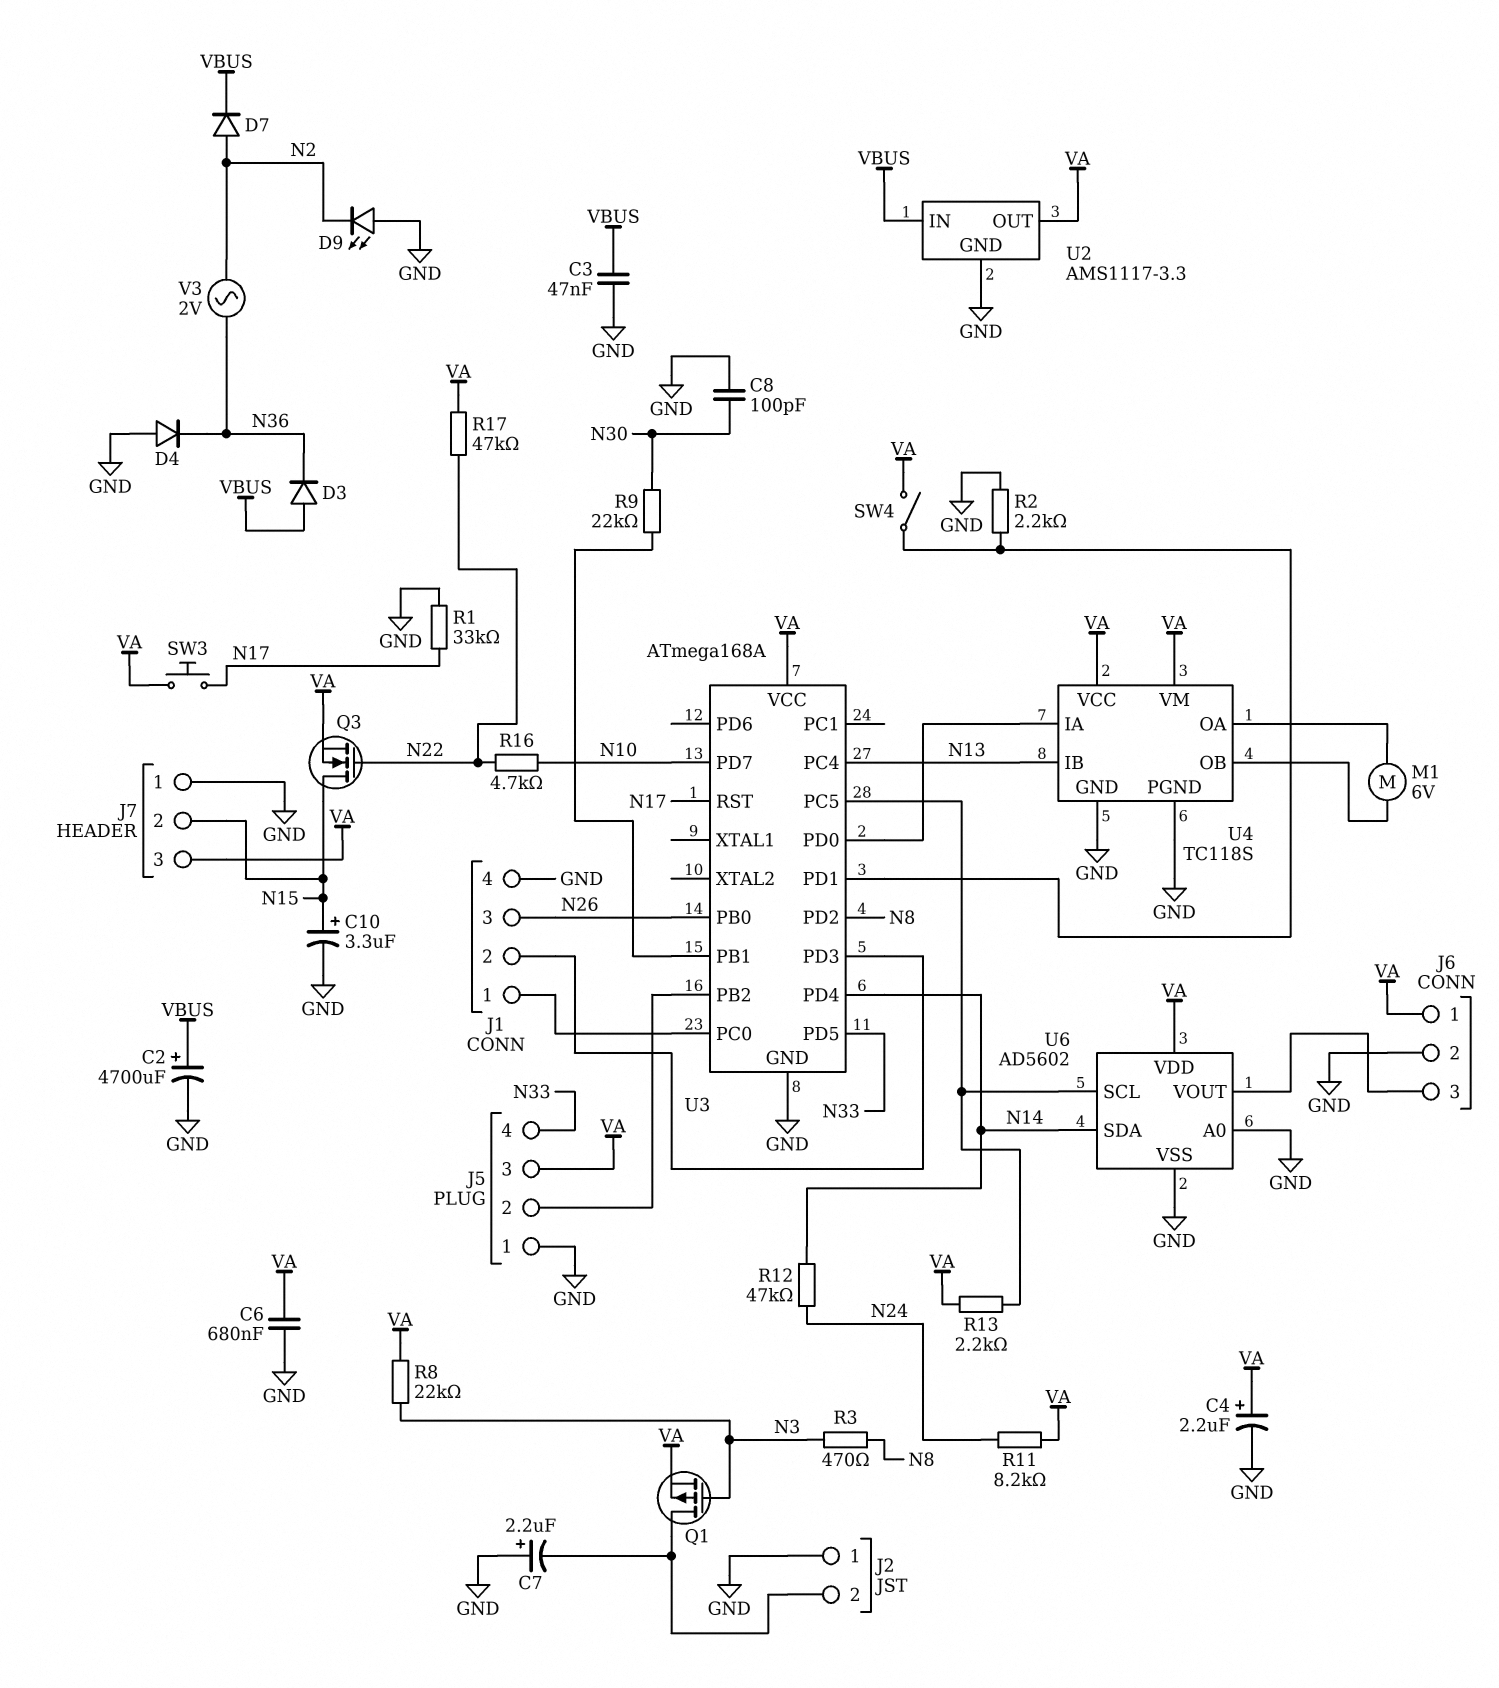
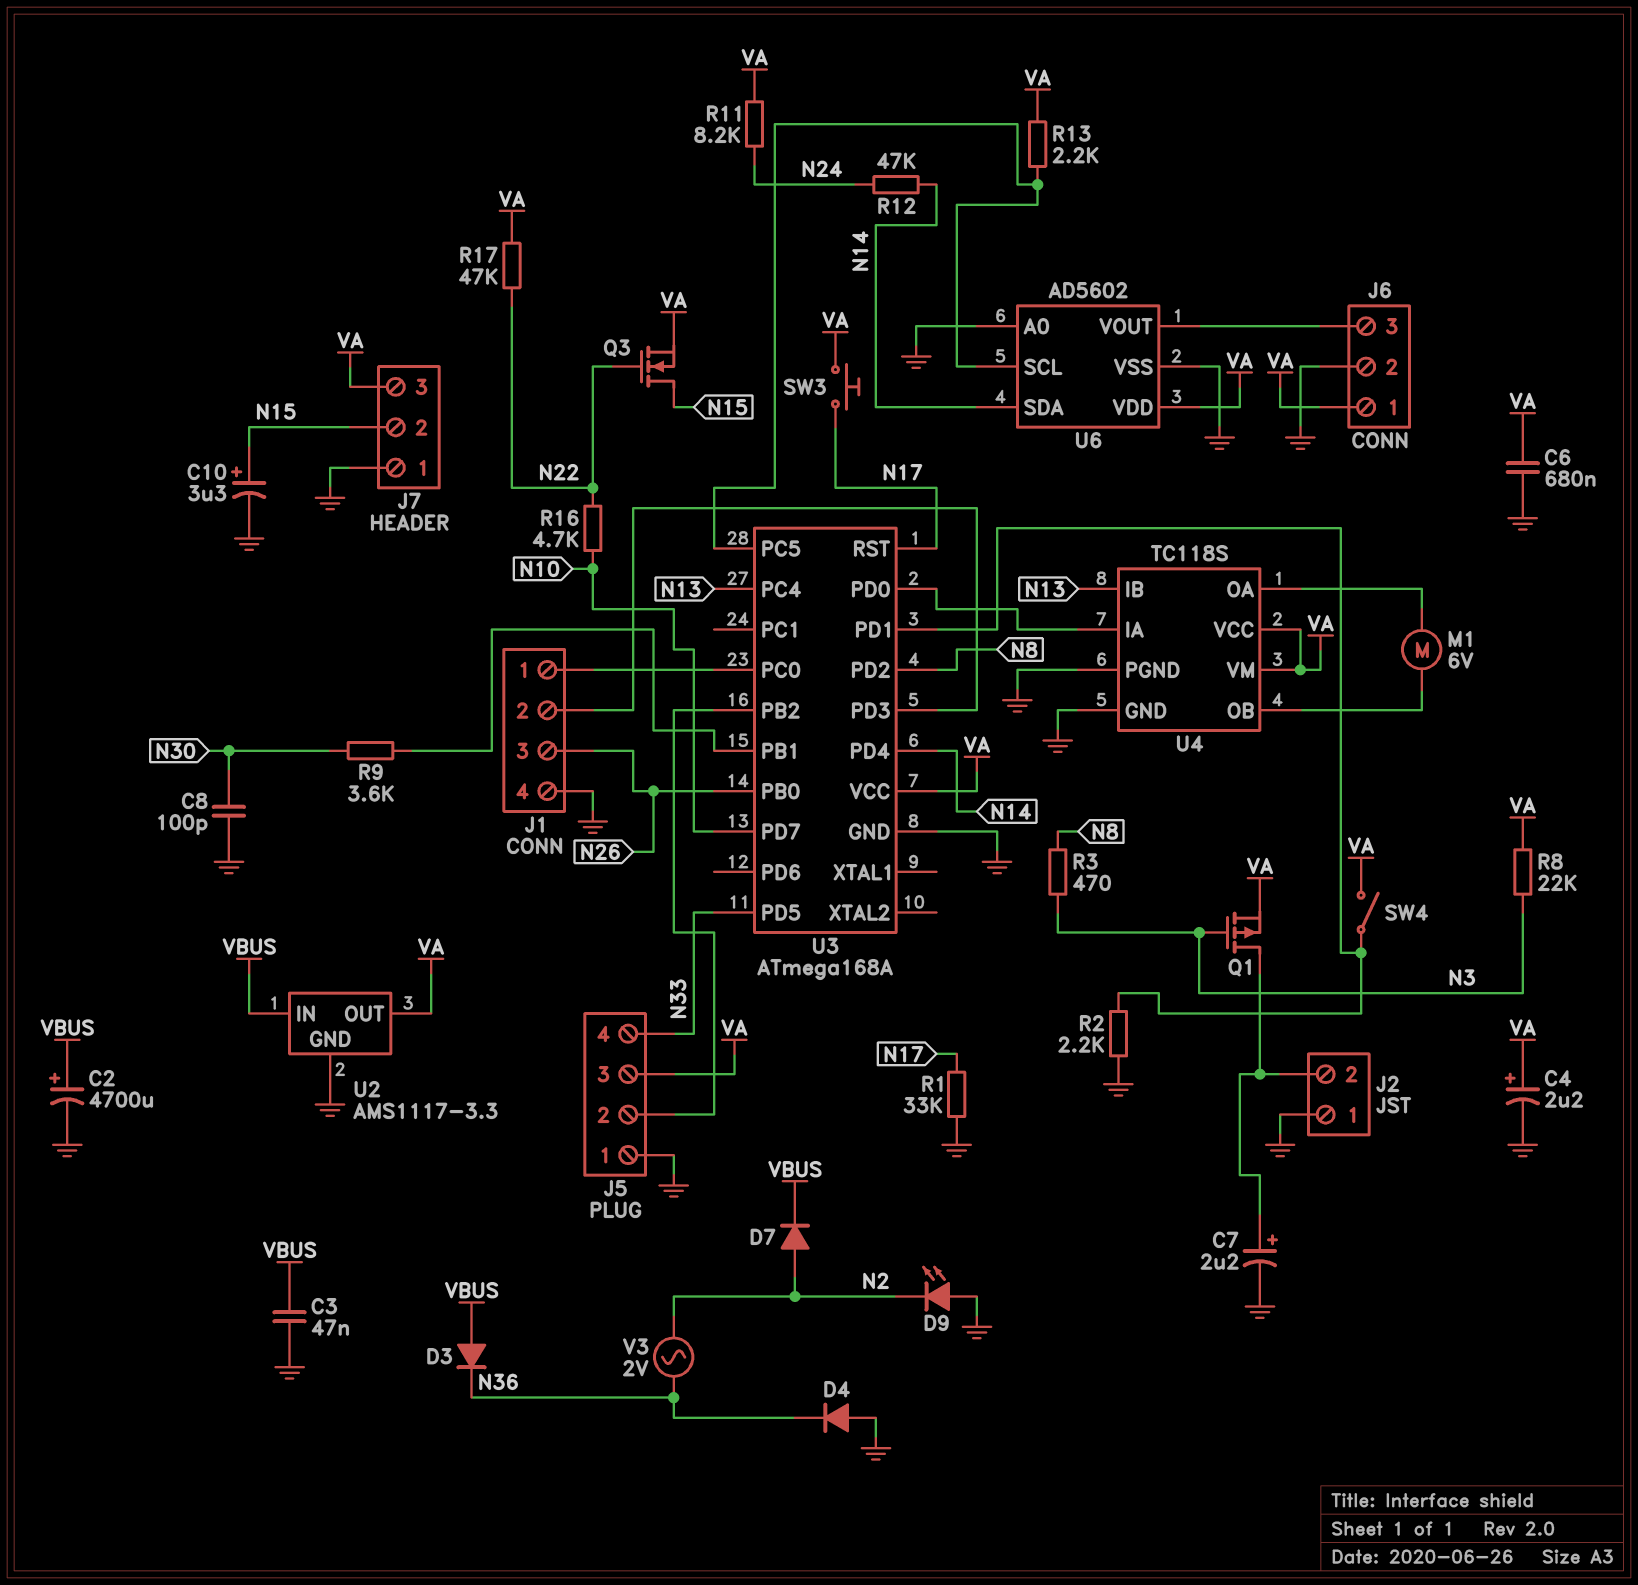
C7: 2.2uF (plus GND, minus J2/2) -> 2.2uF (plus J2/2, minus GND)
R9: 22k (N30, U3/PB1) -> 3.6k (N30, U3/PB1)

